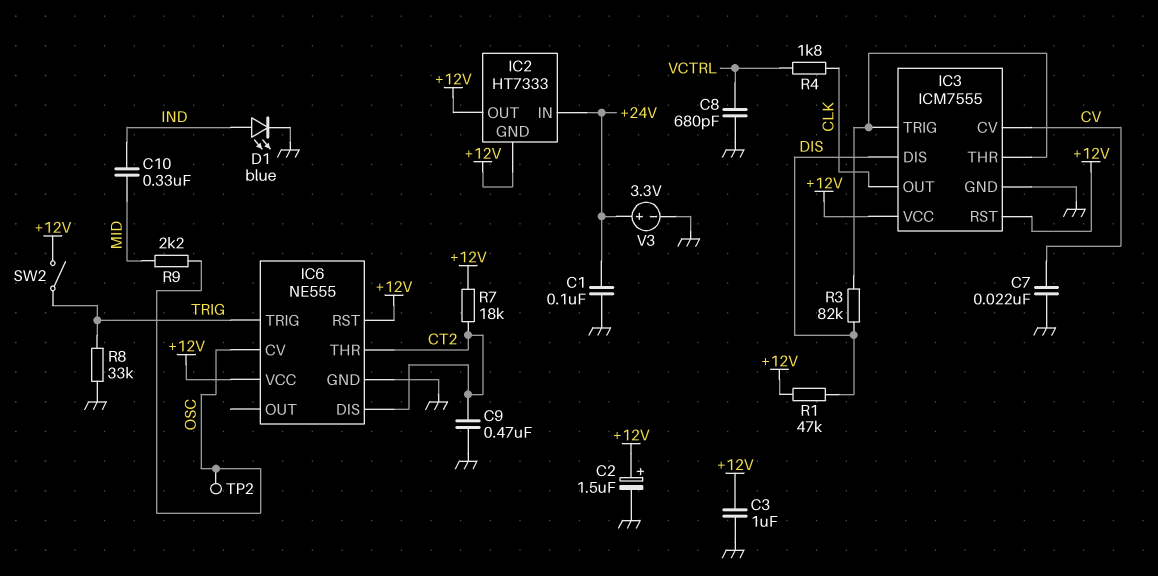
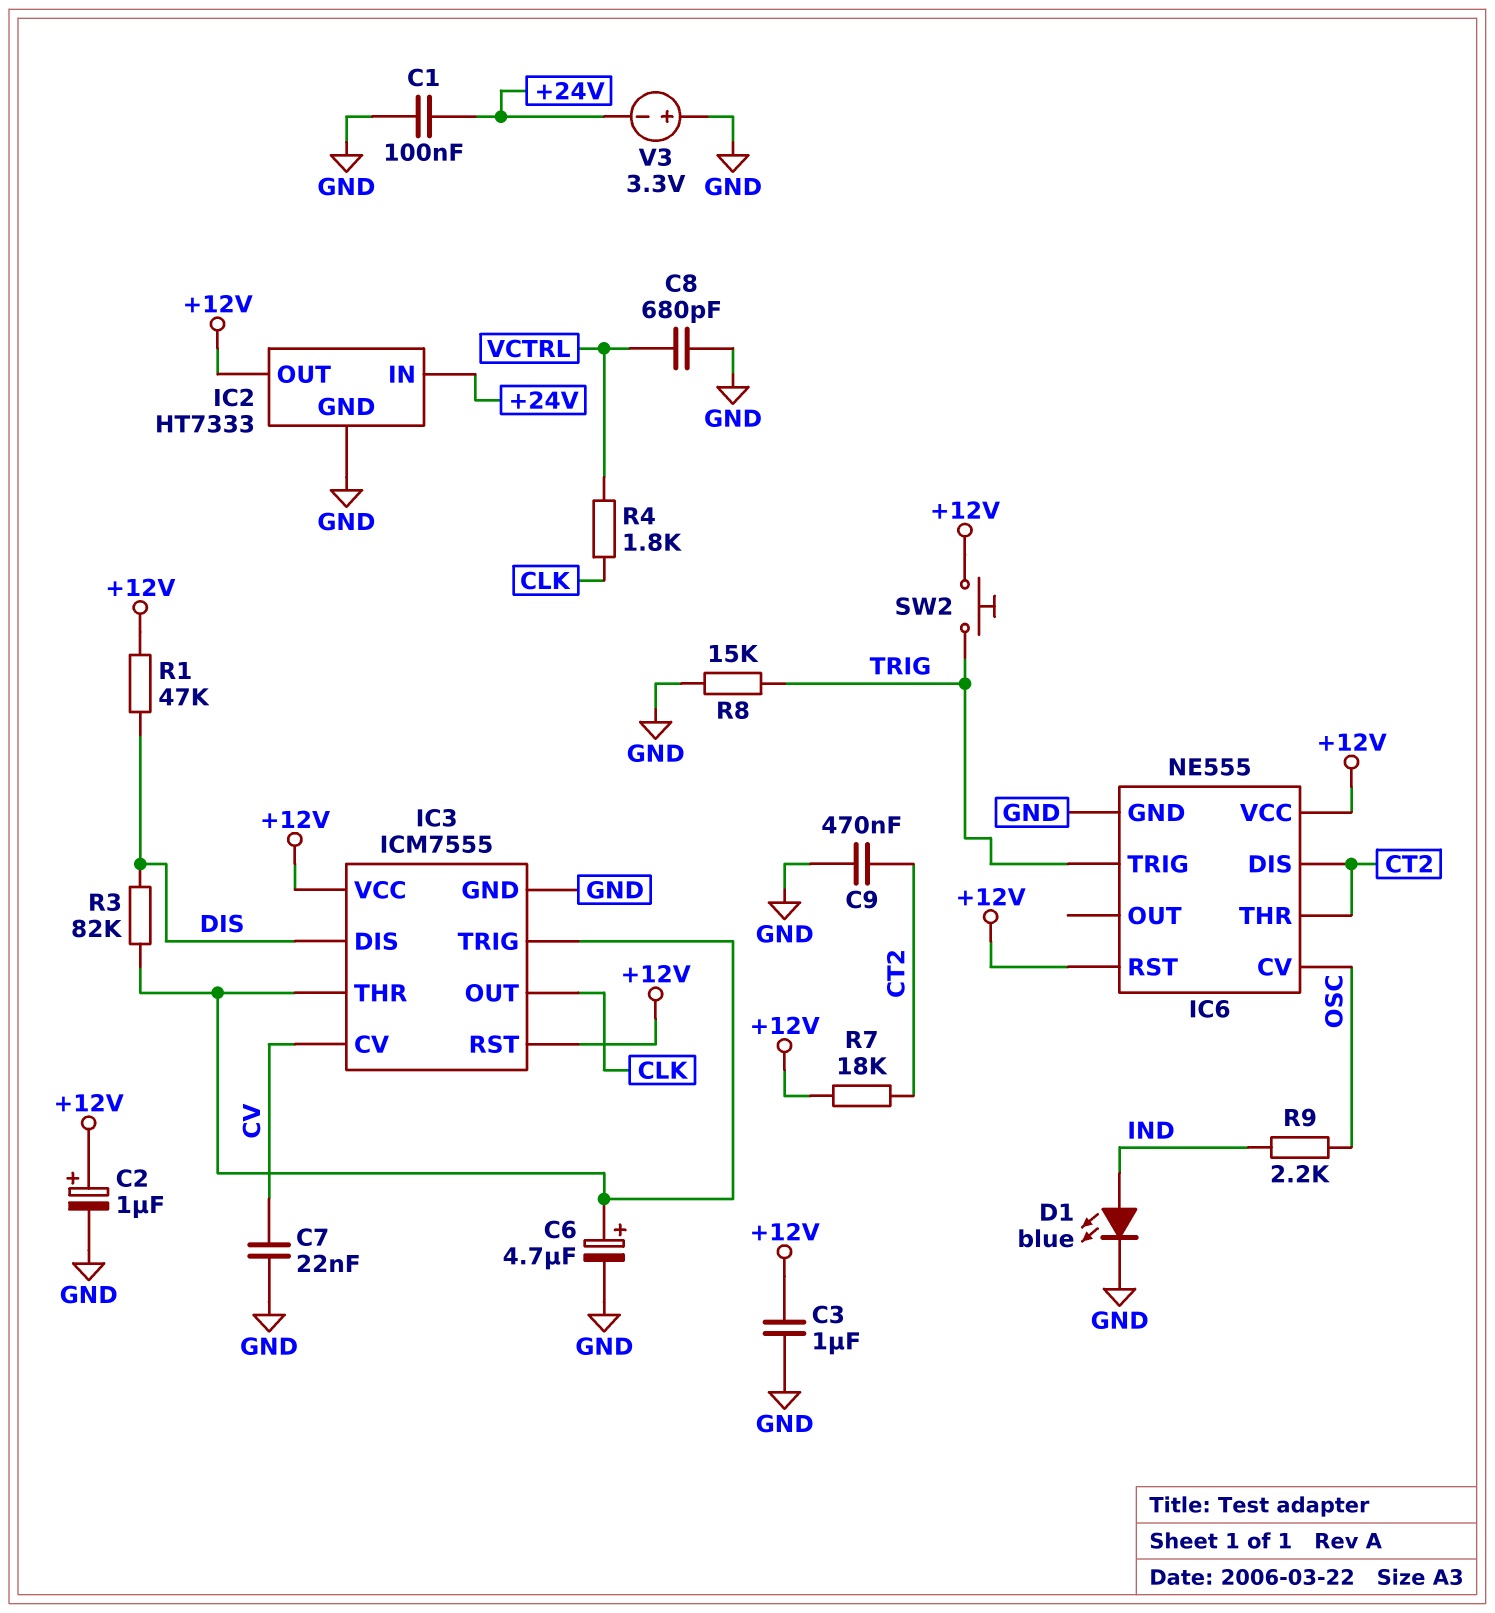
C2: 1.5uF (plus +12V, minus GND) -> 1uF (plus +12V, minus GND)
C6: none -> 4.7uF (plus IC3/THR, minus GND)
C10: 330nF (IND, MID) -> none
IC2 pin GND: +12V -> GND
R8: 33k (GND, TRIG) -> 15k (GND, TRIG)
R9: 2.2k (MID, OSC) -> 2.2k (IND, OSC)
SW2: switch (+12V, TRIG) -> button (+12V, TRIG)
TP2: test point (OSC) -> none
V3: 3.3V (plus +24V, minus GND) -> 3.3V (plus GND, minus +24V)

